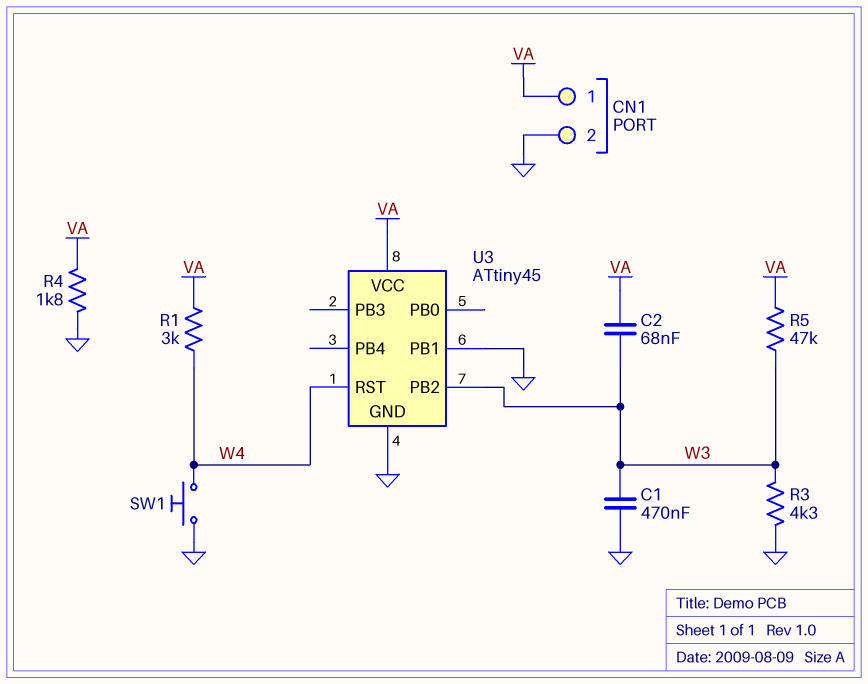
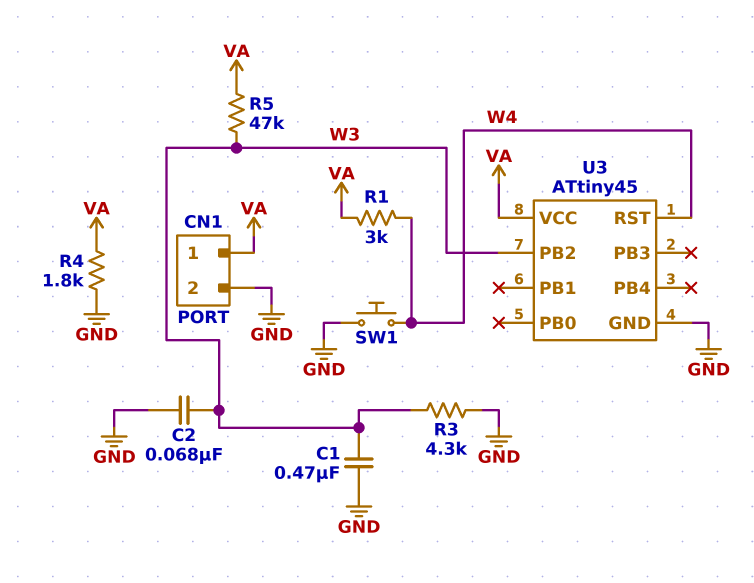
C2: 68nF (VA, W3) -> 68nF (GND, W3)
U3 pin PB1: GND -> none

